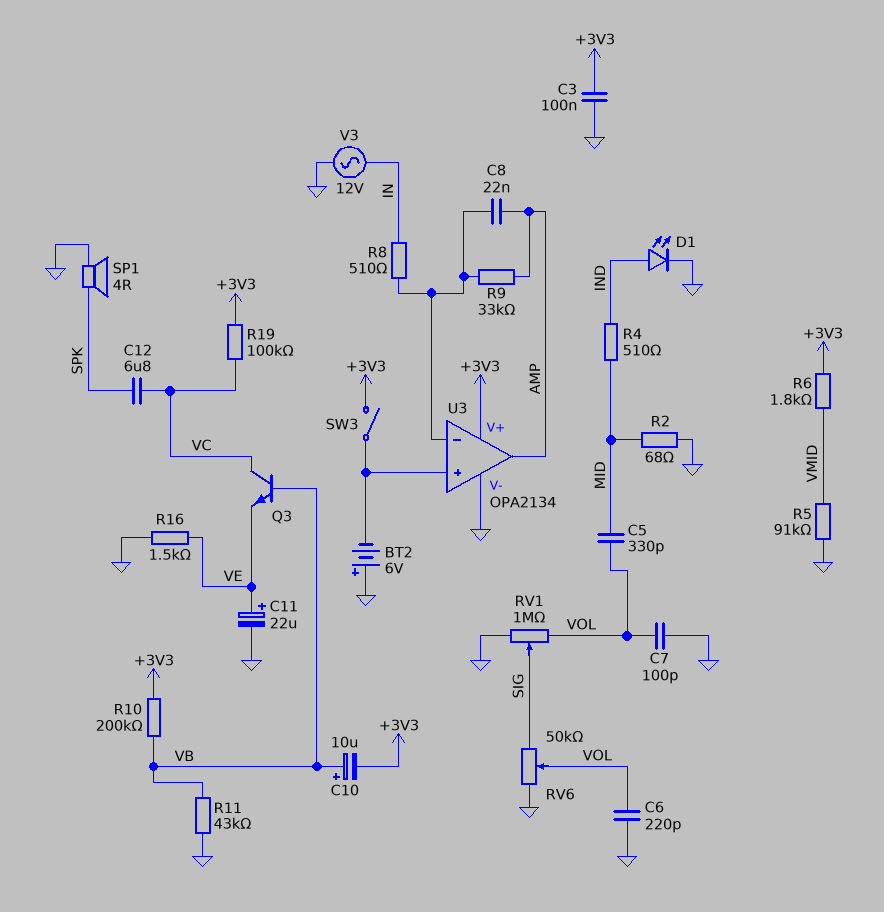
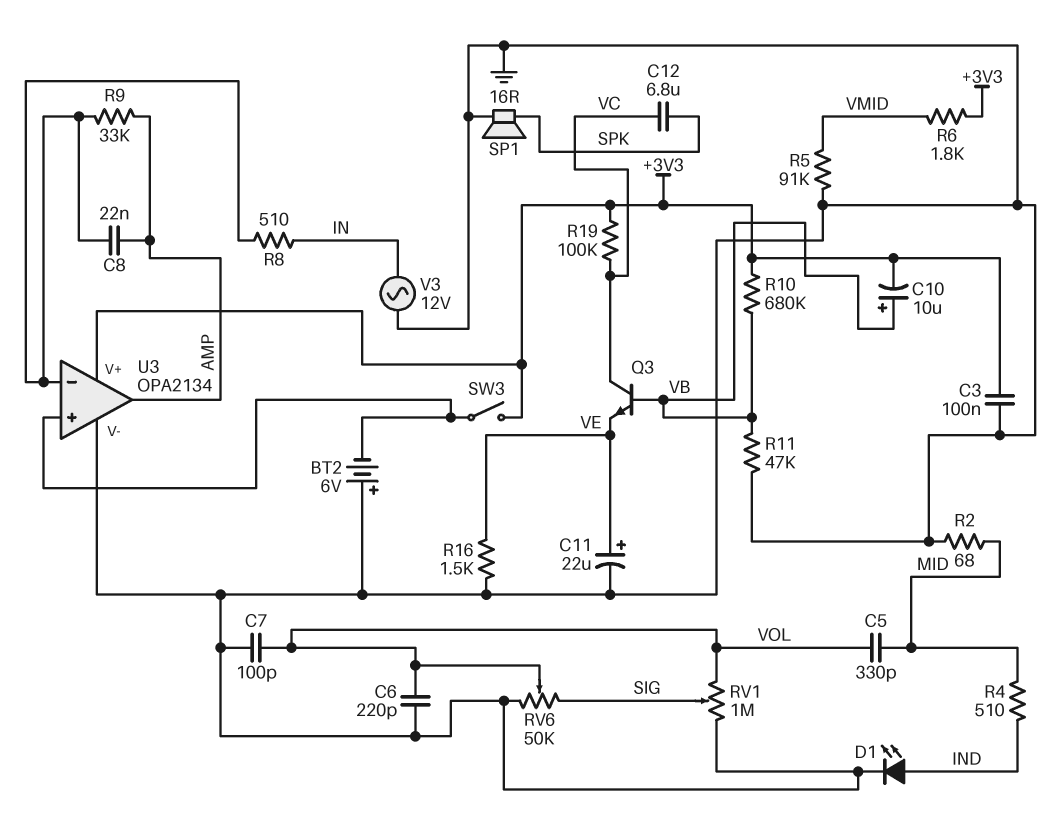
R10: 200k (+3V3, VB) -> 680k (+3V3, VB)
R11: 43k (GND, VB) -> 47k (GND, VB)
SP1: speaker 4R (GND, SPK) -> speaker 16R (GND, SPK)

